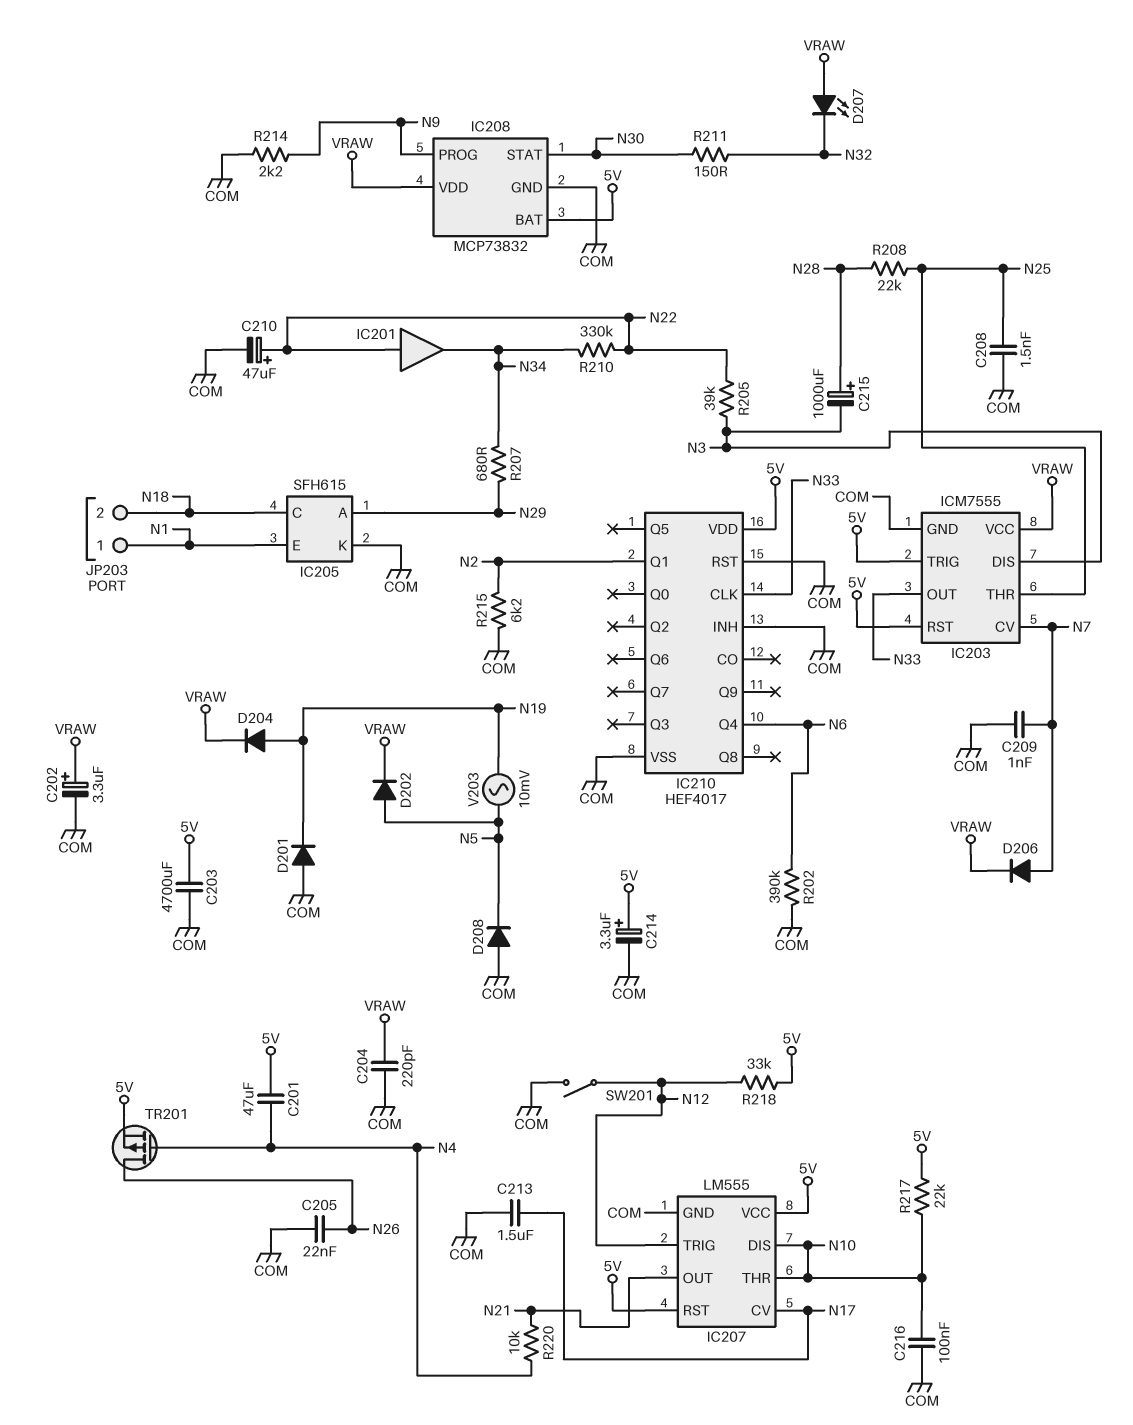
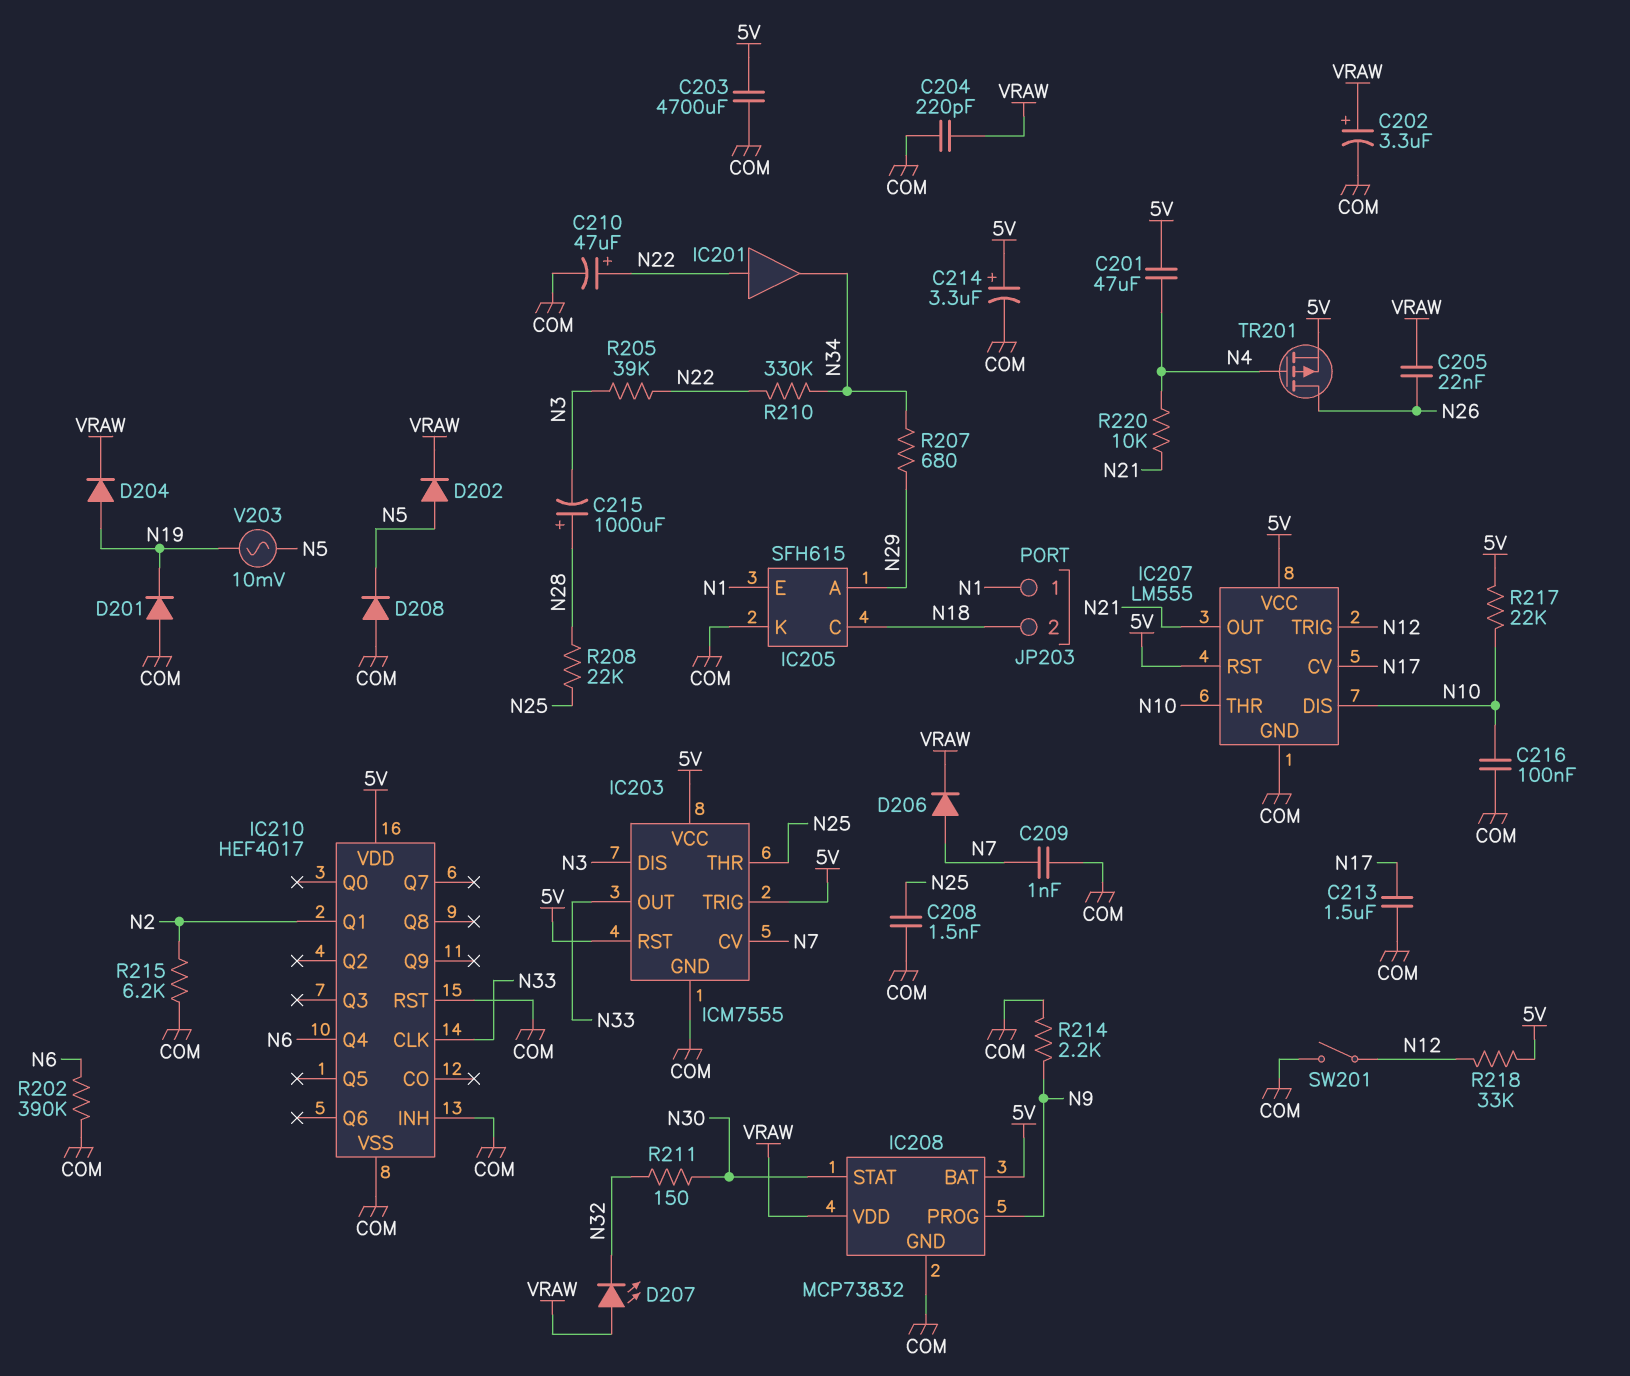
C205: 22nF (COM, N26) -> 22nF (N26, VRAW)
IC203 pin VCC: VRAW -> 5V

